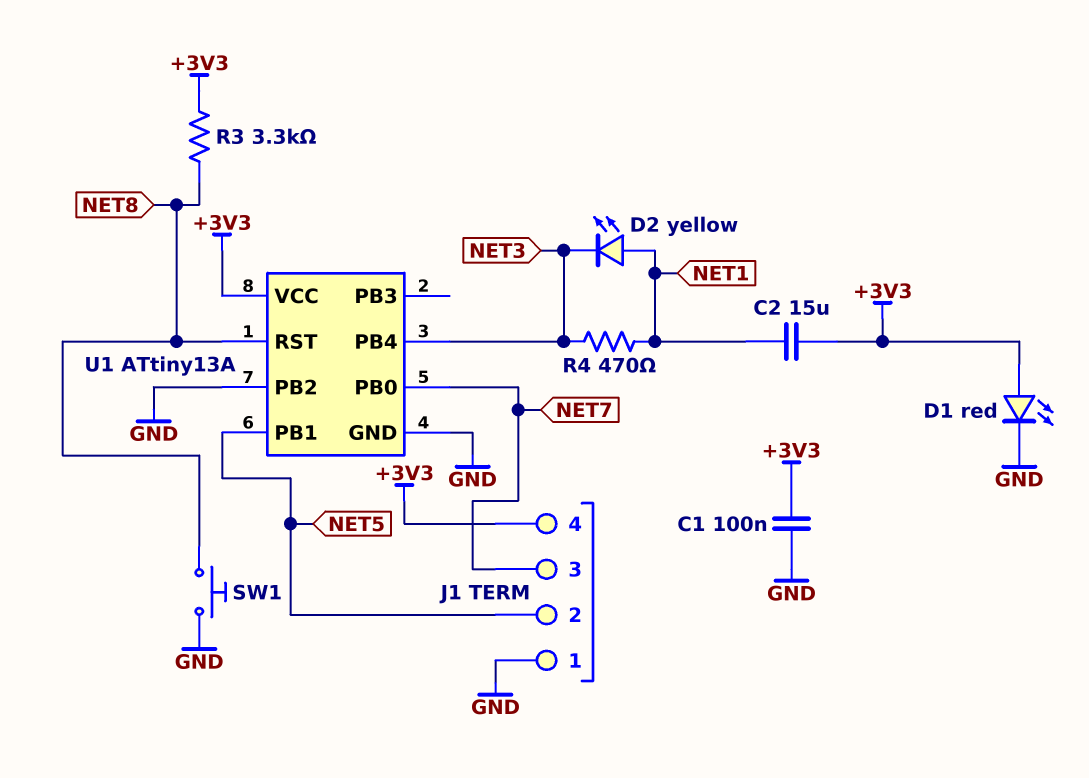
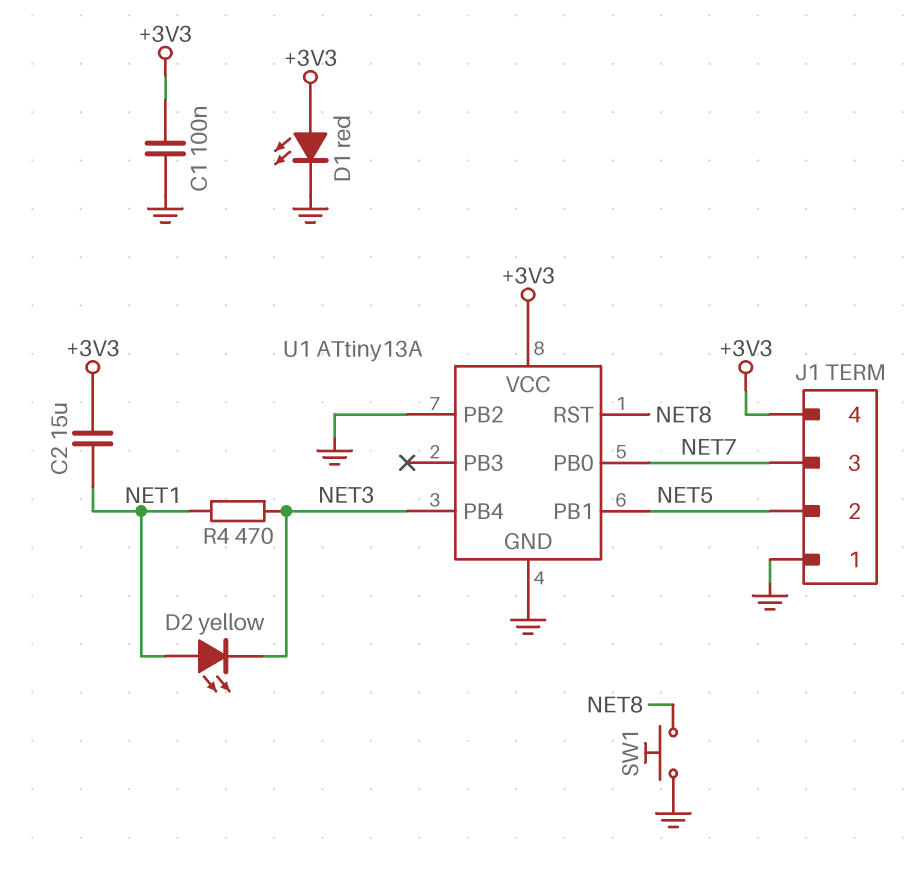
R3: 3.3k (+3V3, NET8) -> none

